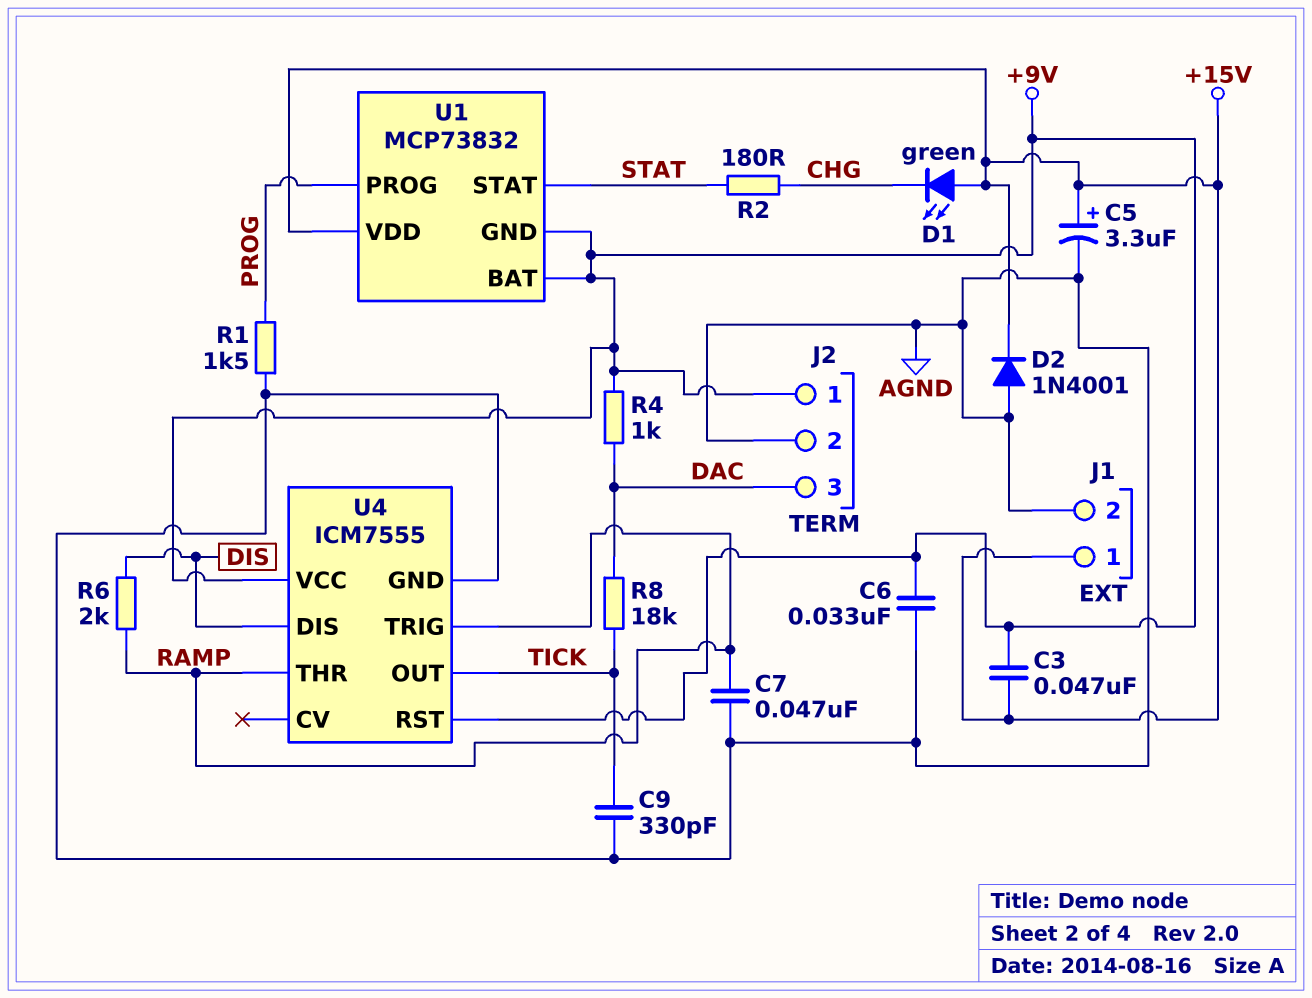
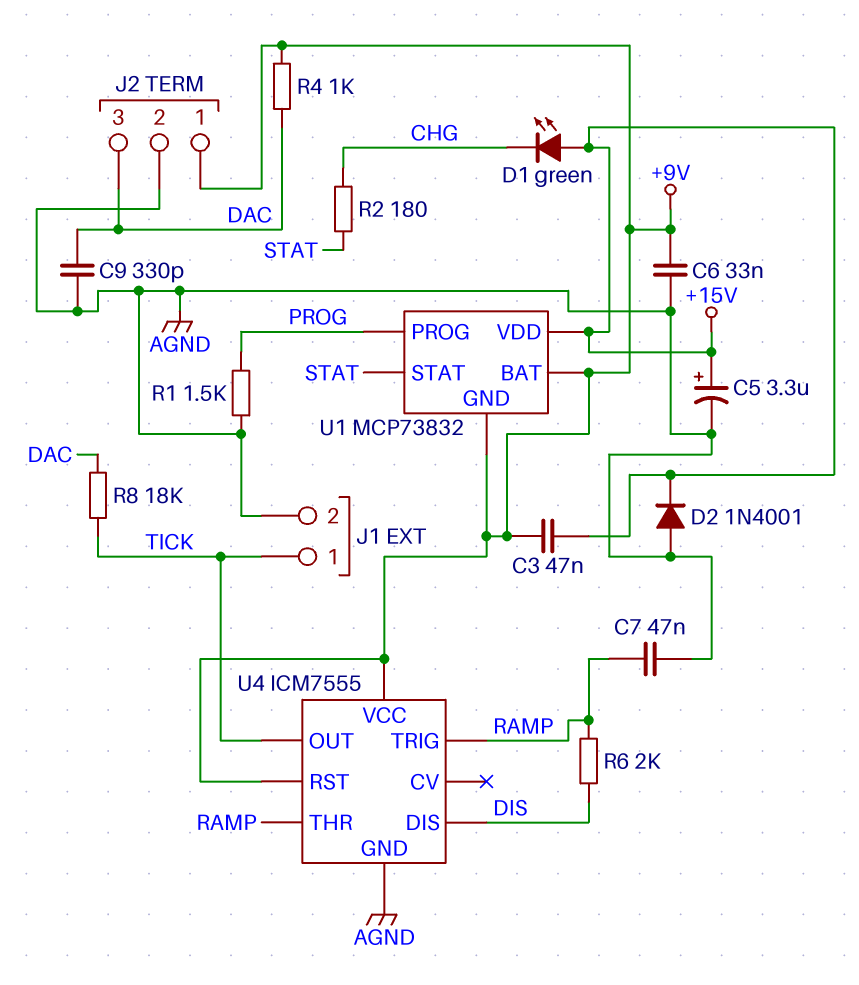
C9: 330pF (AGND, TICK) -> 330pF (AGND, DAC)
J1 pin 1: +15V -> TICK

